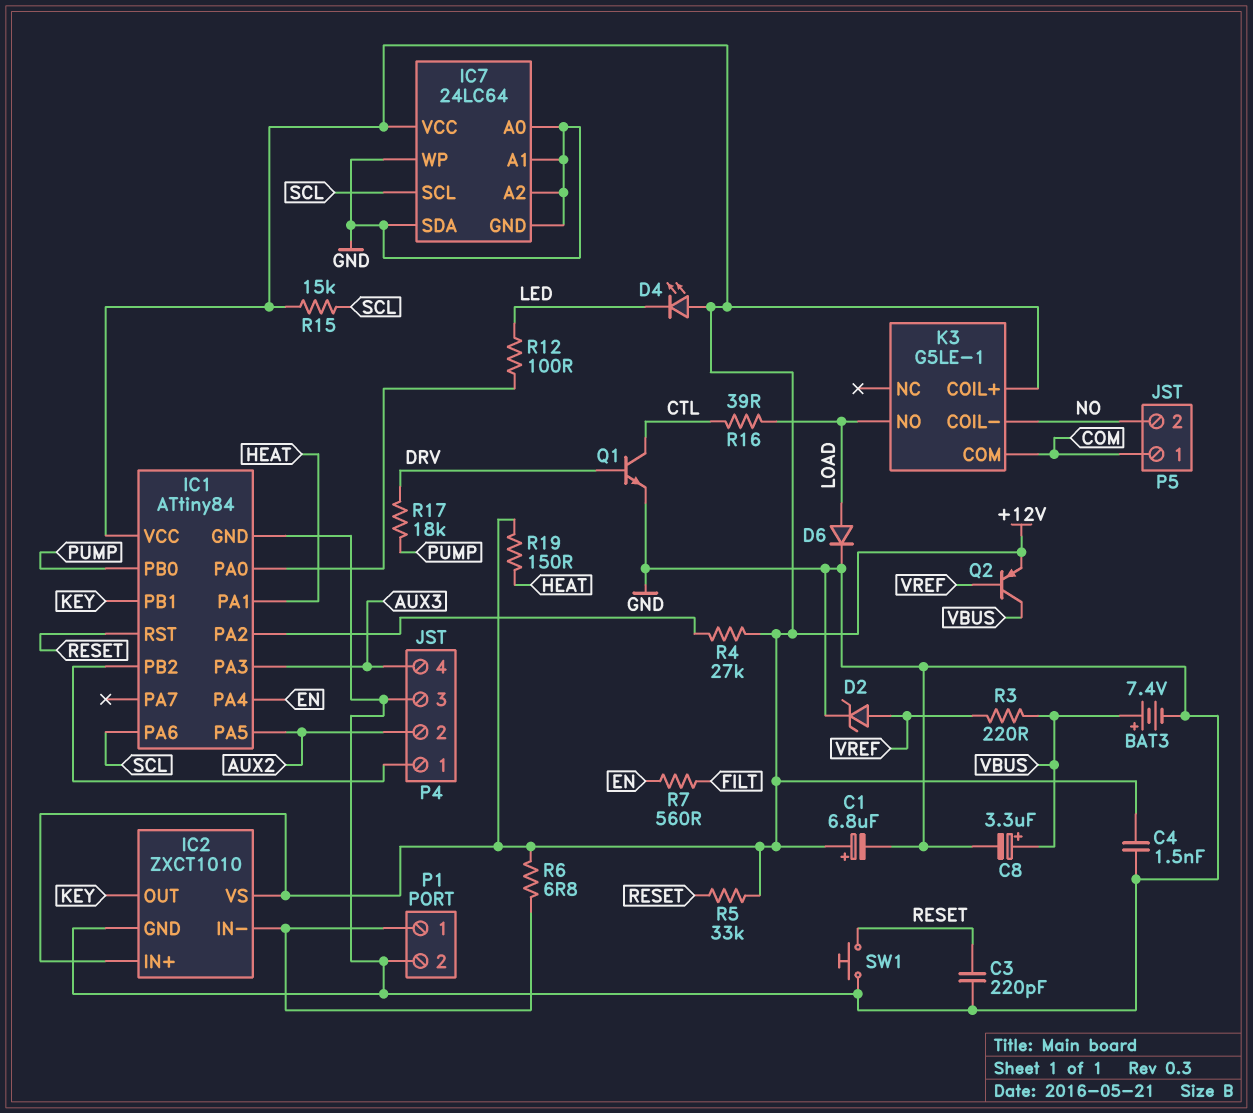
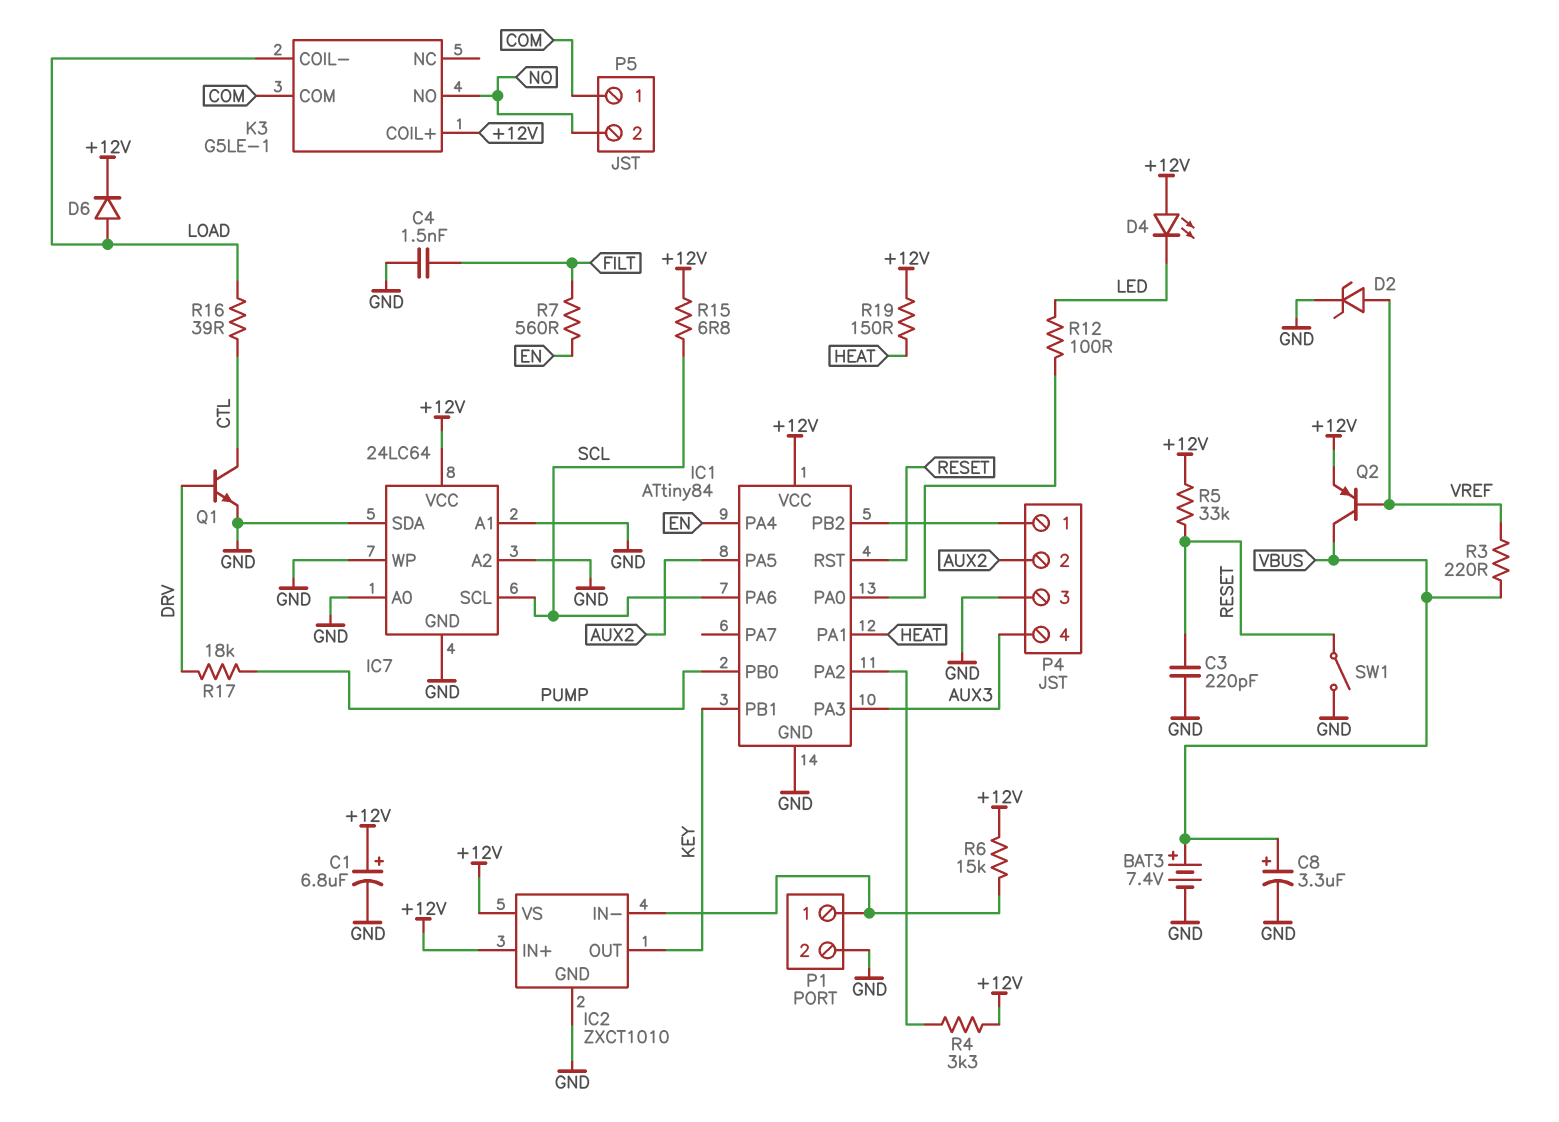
C4: 1.5nF (+12V, GND) -> 1.5nF (FILT, GND)
D6: diode (A LOAD, K GND) -> diode (A LOAD, K +12V)
K3 pin COIL-: NO -> LOAD
K3 pin NO: LOAD -> NO
R4: 27k (+12V, IC1/PA2) -> 3.3k (+12V, IC1/PA2)
R6: 6.8 (+12V, IC2/IN-) -> 15k (+12V, IC2/IN-)
R15: 15k (+12V, SCL) -> 6.8 (+12V, SCL)
SW1: button (GND, RESET) -> switch (GND, RESET)

